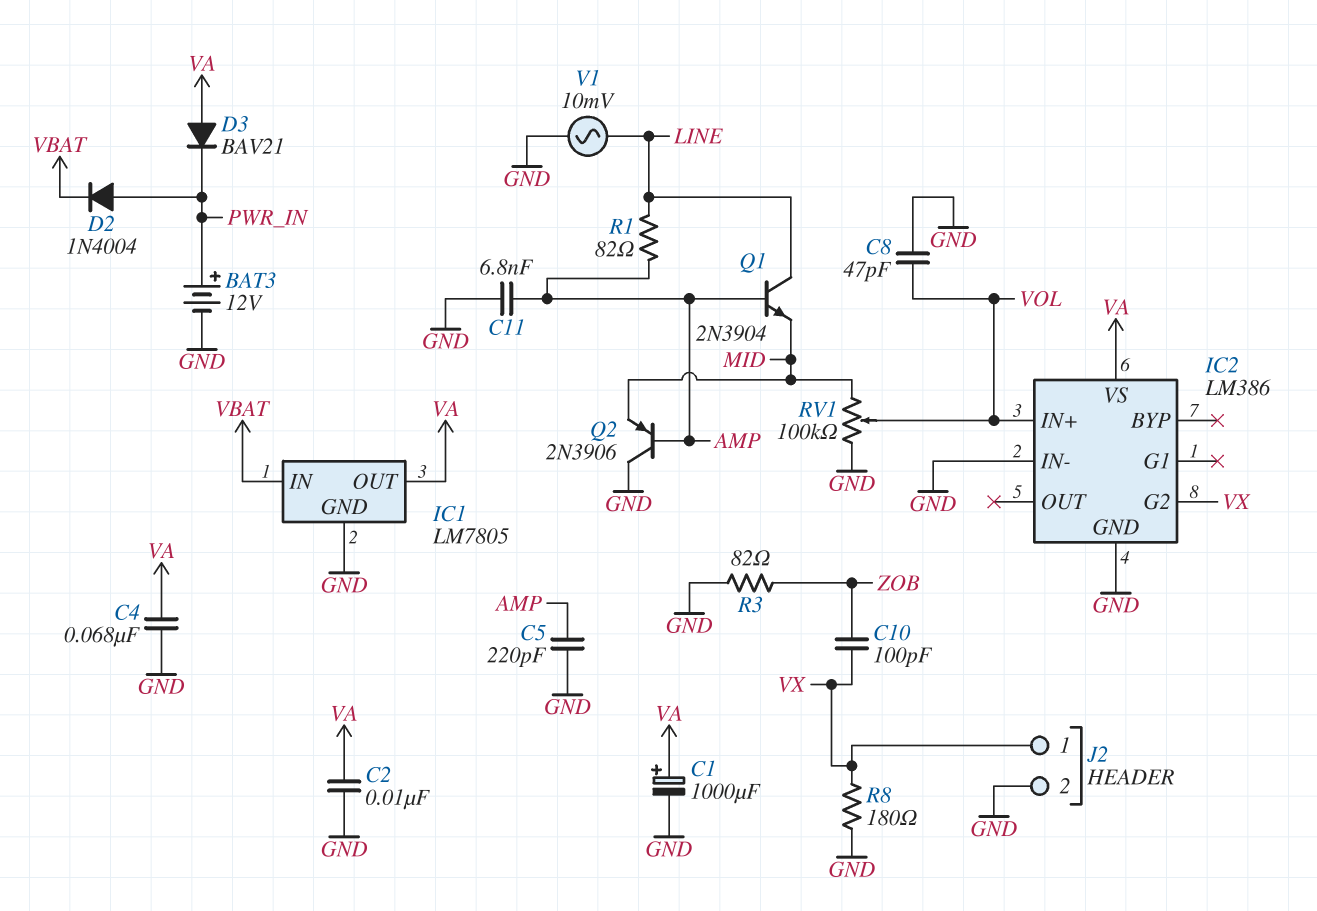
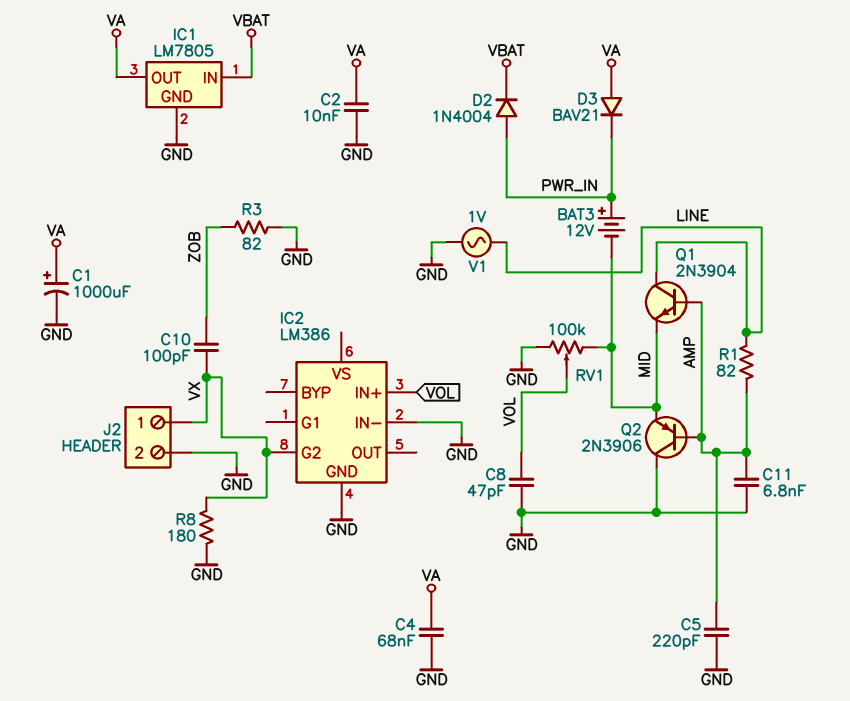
BAT3: 12V (plus PWR_IN, minus GND) -> 12V (plus PWR_IN, minus MID)
IC2 pin VS: VA -> none
V1: AC 10mV (GND, LINE) -> AC 1V (GND, LINE)

